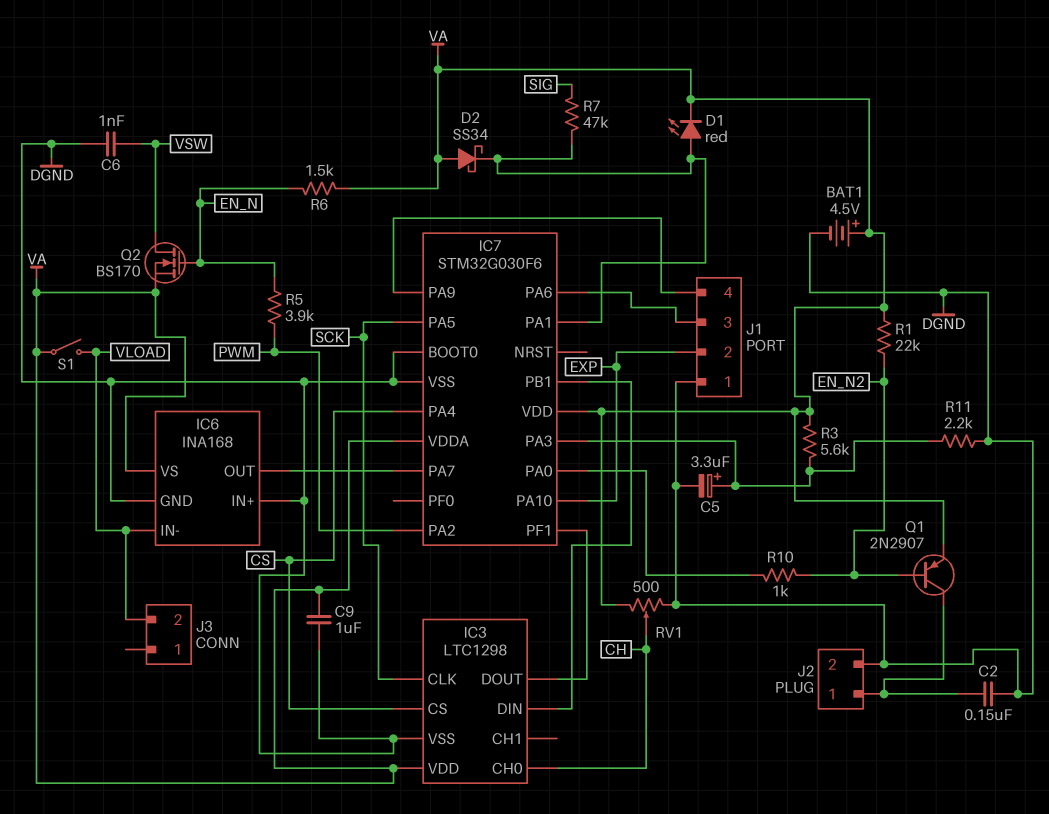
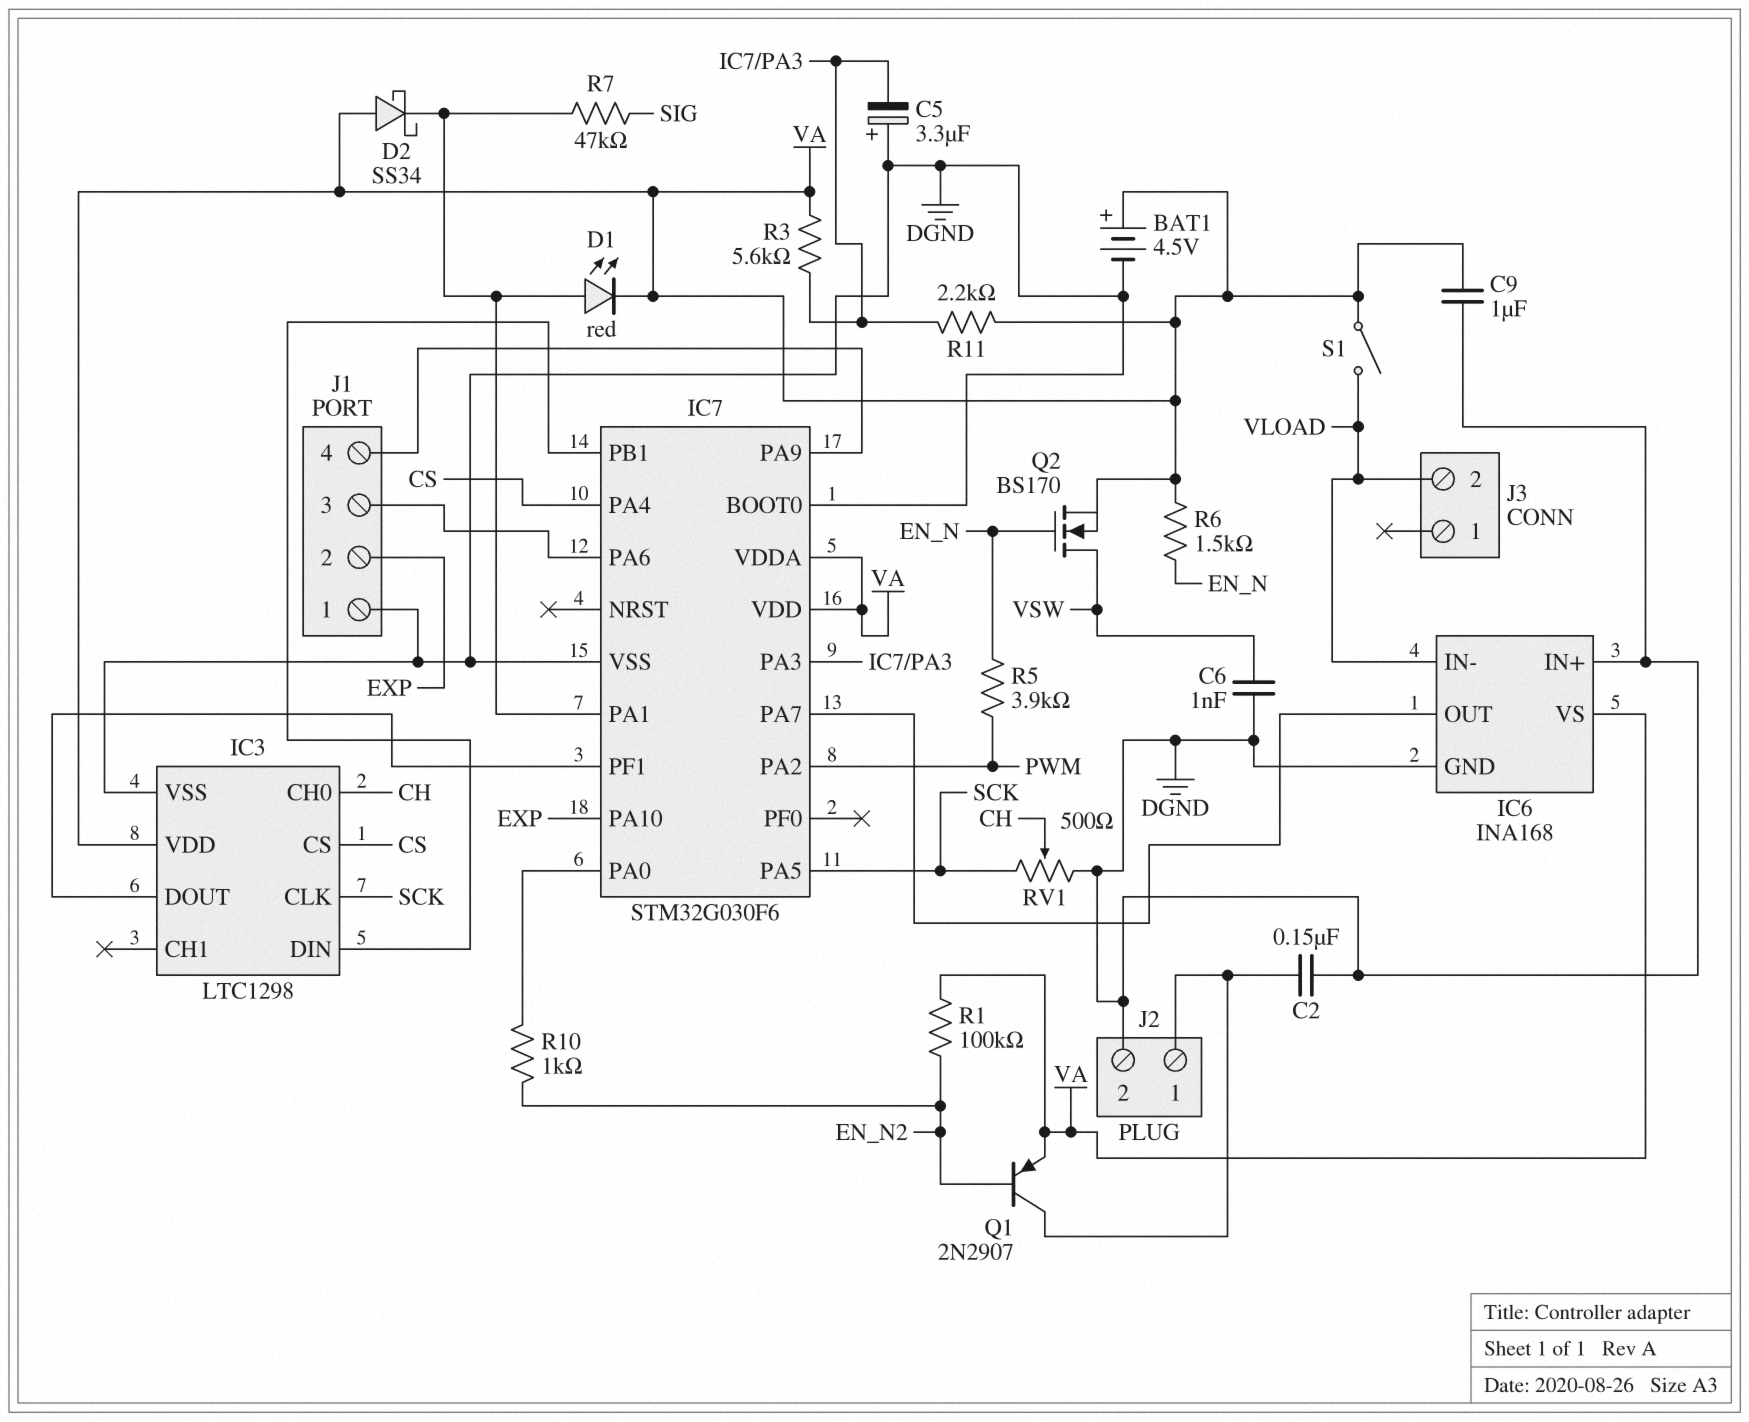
C5: 3.3uF (plus IC7/PA3, minus DGND) -> 3.3uF (plus DGND, minus IC7/PA3)
R1: 22k (EN_N2, VA) -> 100k (EN_N2, VA)
R11: 2.2k (DGND, IC7/PA3) -> 2.2k (IC7/PA3, VA)
RV1: 500 (DGND, VA, wiper CH) -> 500 (DGND, SCK, wiper CH)

